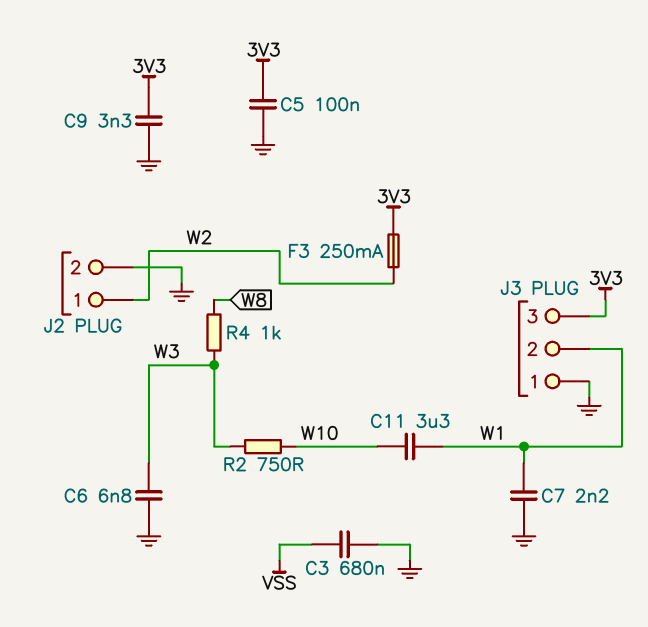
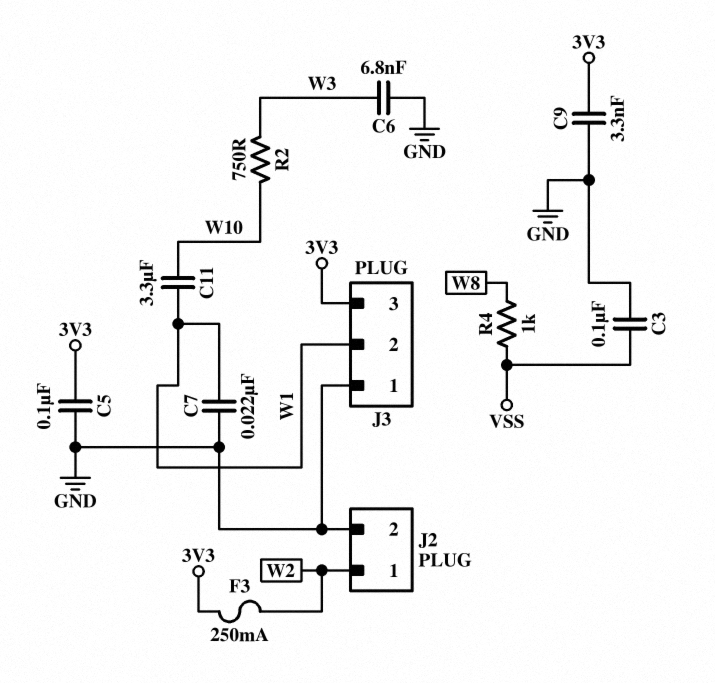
C3: 680nF (GND, VSS) -> 100nF (GND, VSS)
C7: 2.2nF (GND, W1) -> 22nF (GND, W1)
R4: 1k (W3, W8) -> 1k (VSS, W8)

